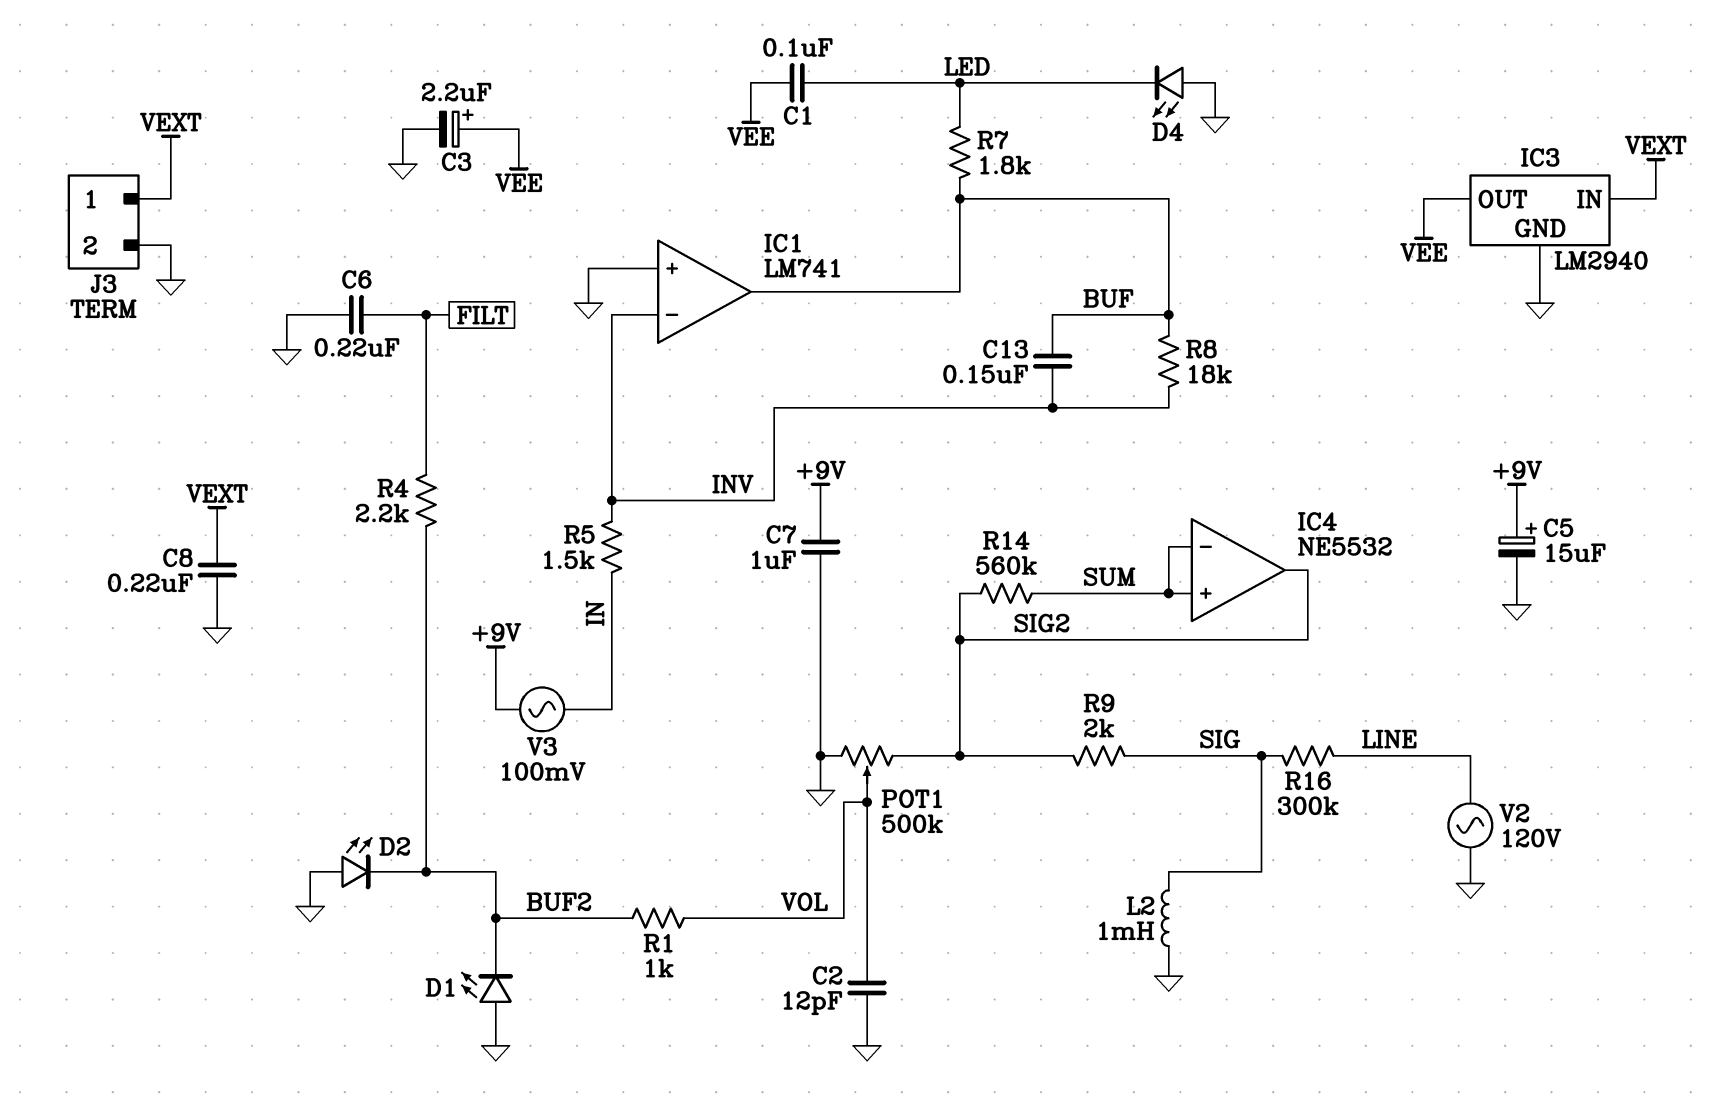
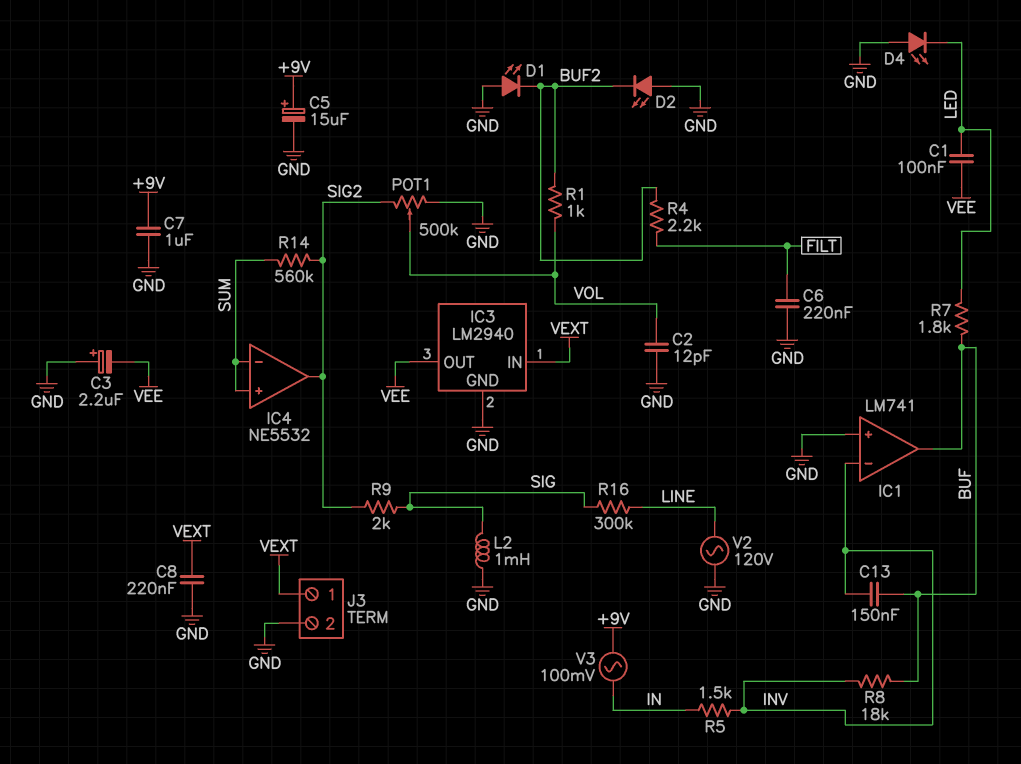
C3: 2.2uF (plus VEE, minus GND) -> 2.2uF (plus GND, minus VEE)

